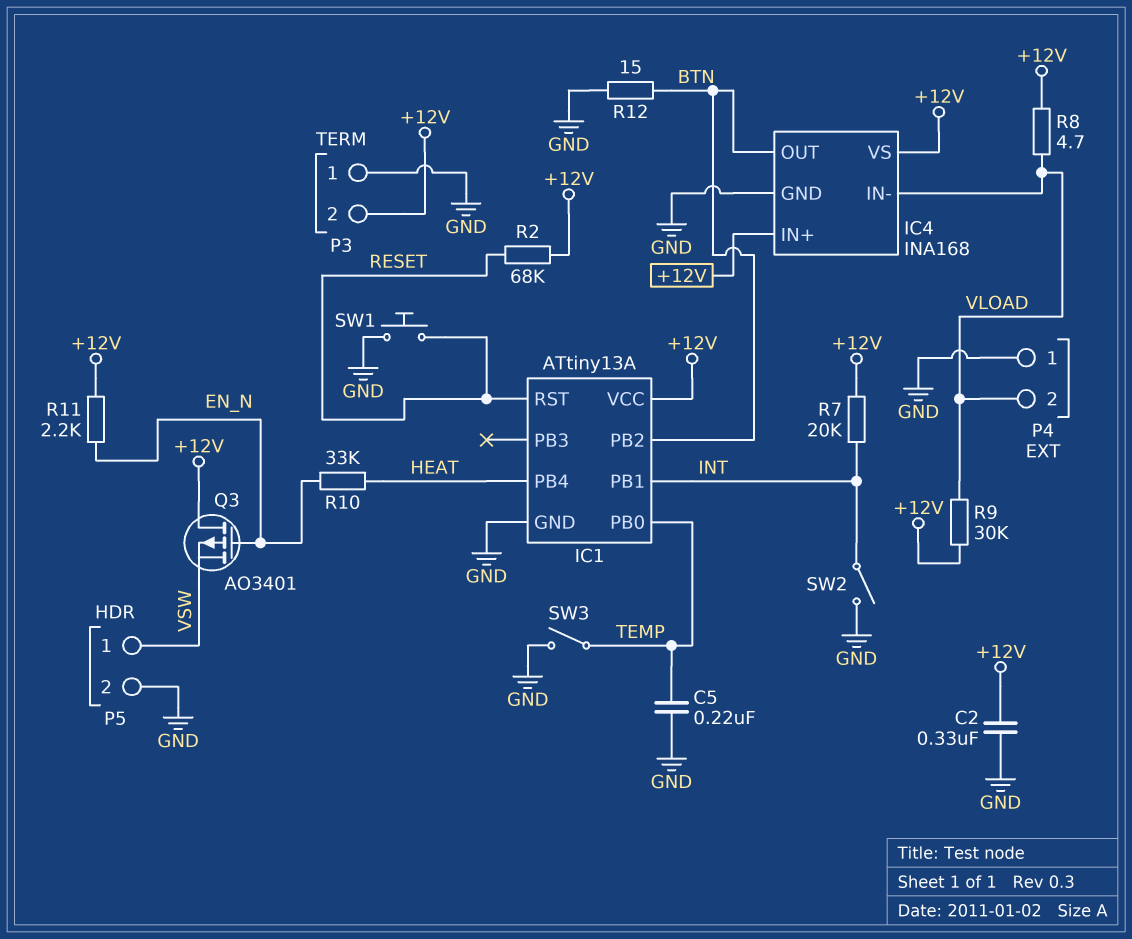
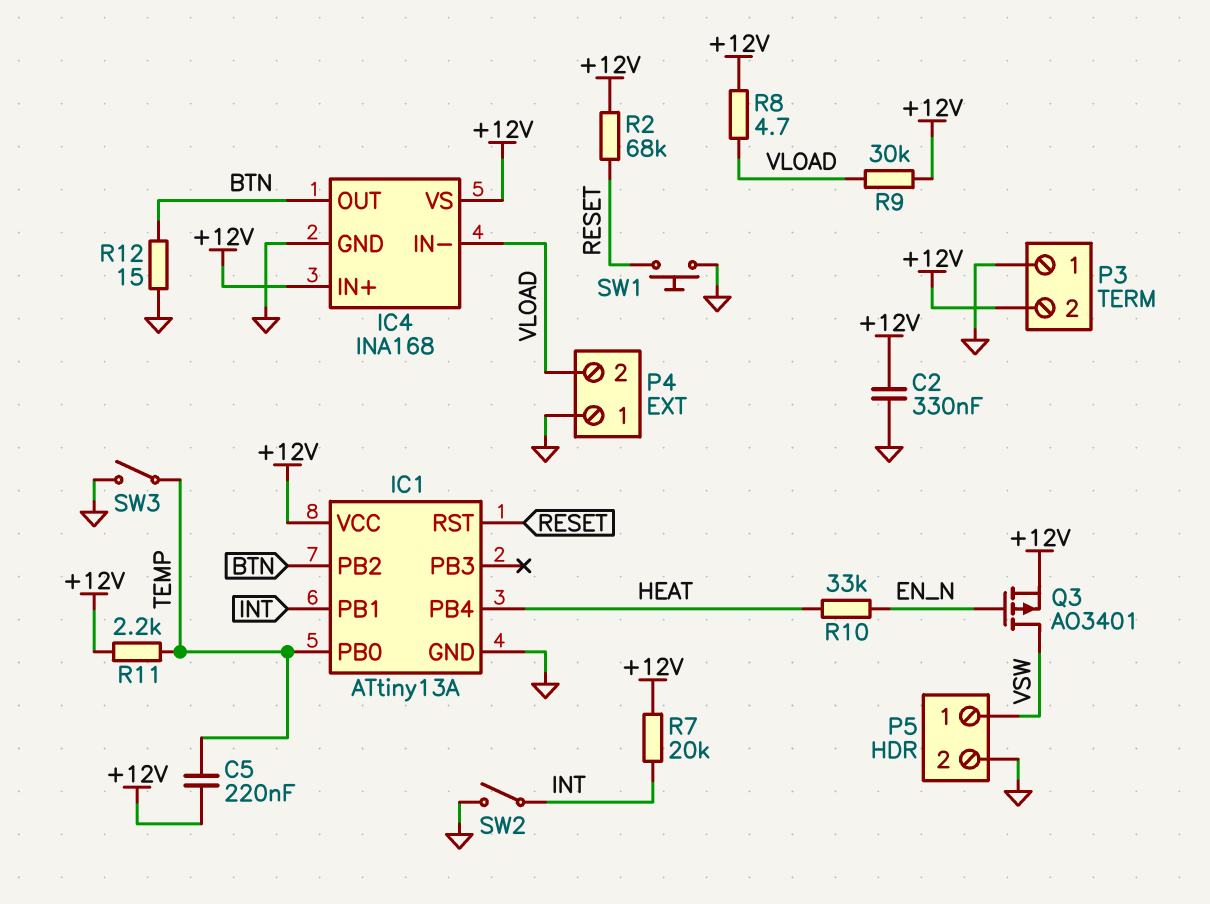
C5: 220nF (GND, TEMP) -> 220nF (+12V, TEMP)
Q3: PMOS AO3401 (G EN_N, D +12V, S VSW) -> PMOS AO3401 (G EN_N, D VSW, S +12V)
R11: 2.2k (+12V, EN_N) -> 2.2k (+12V, TEMP)

